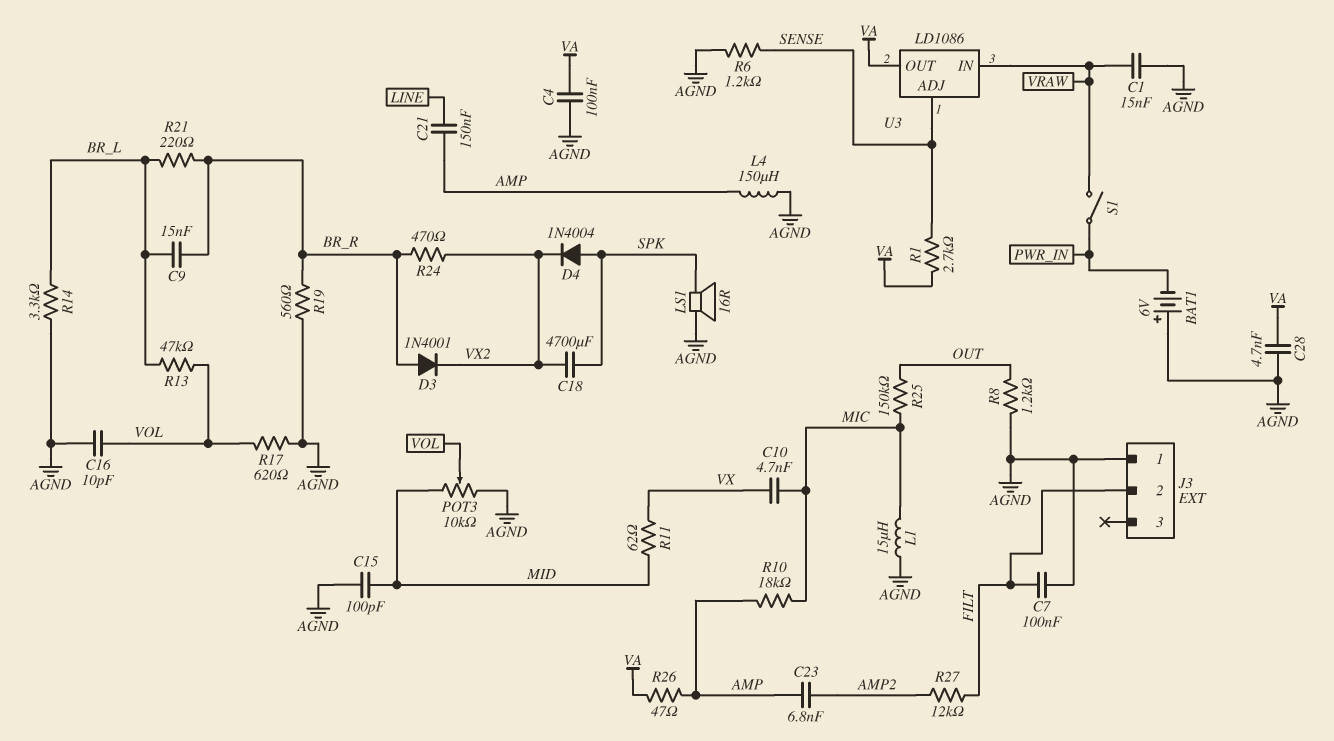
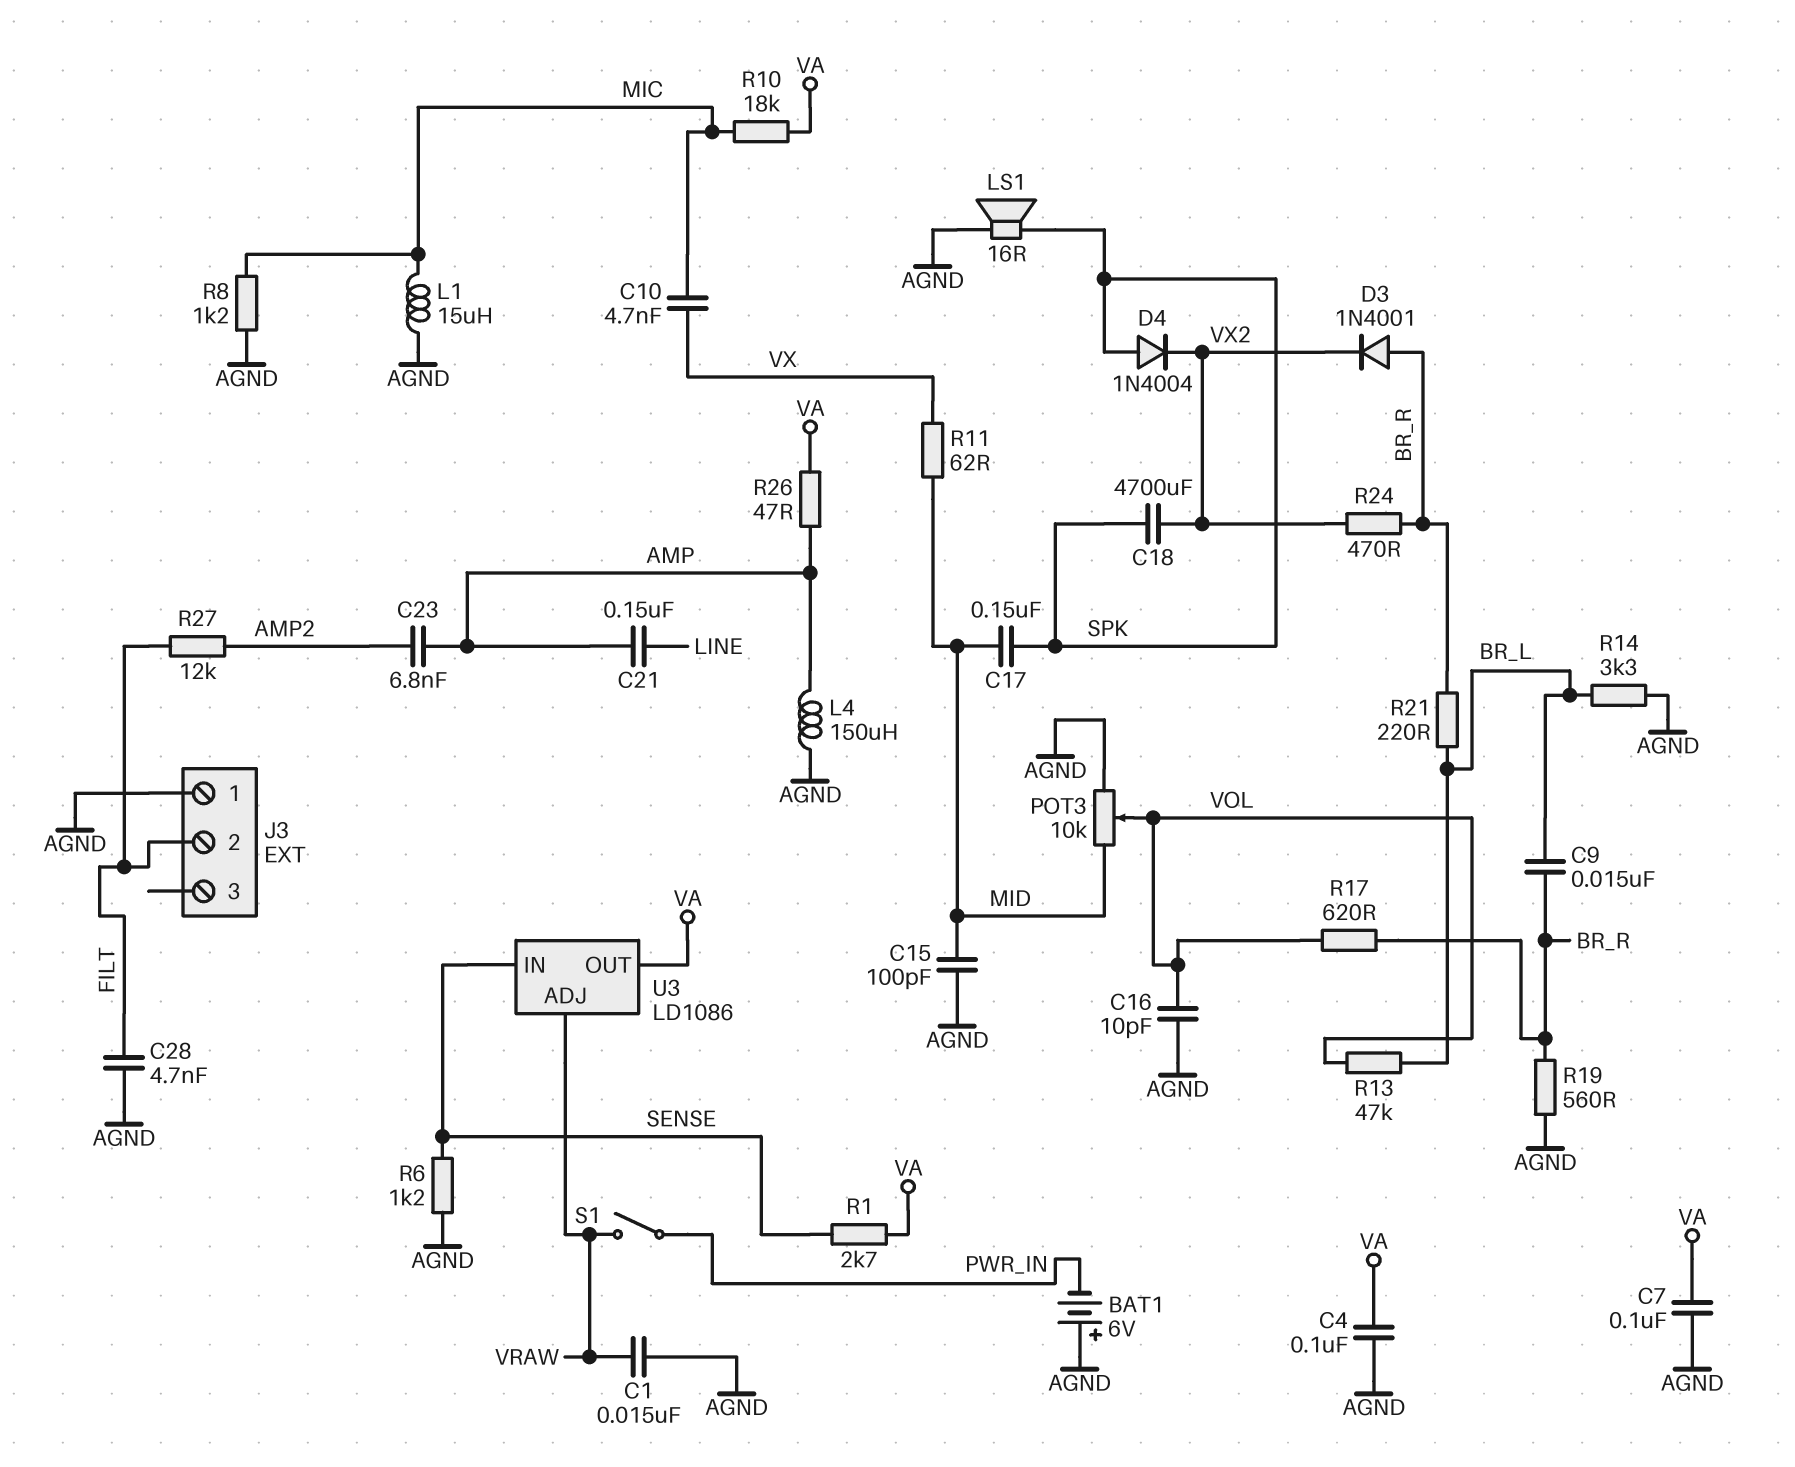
C7: 100nF (AGND, FILT) -> 100nF (AGND, VA)
C17: none -> 150nF (MID, SPK)
C28: 4.7nF (AGND, VA) -> 4.7nF (AGND, FILT)
R8: 1.2k (AGND, OUT) -> 1.2k (AGND, MIC)
R10: 18k (AMP, MIC) -> 18k (MIC, VA)
R17: 620 (AGND, VOL) -> 620 (BR_R, VOL)
R25: 150k (MIC, OUT) -> none
U3 pin ADJ: SENSE -> VRAW
U3 pin IN: VRAW -> SENSE

